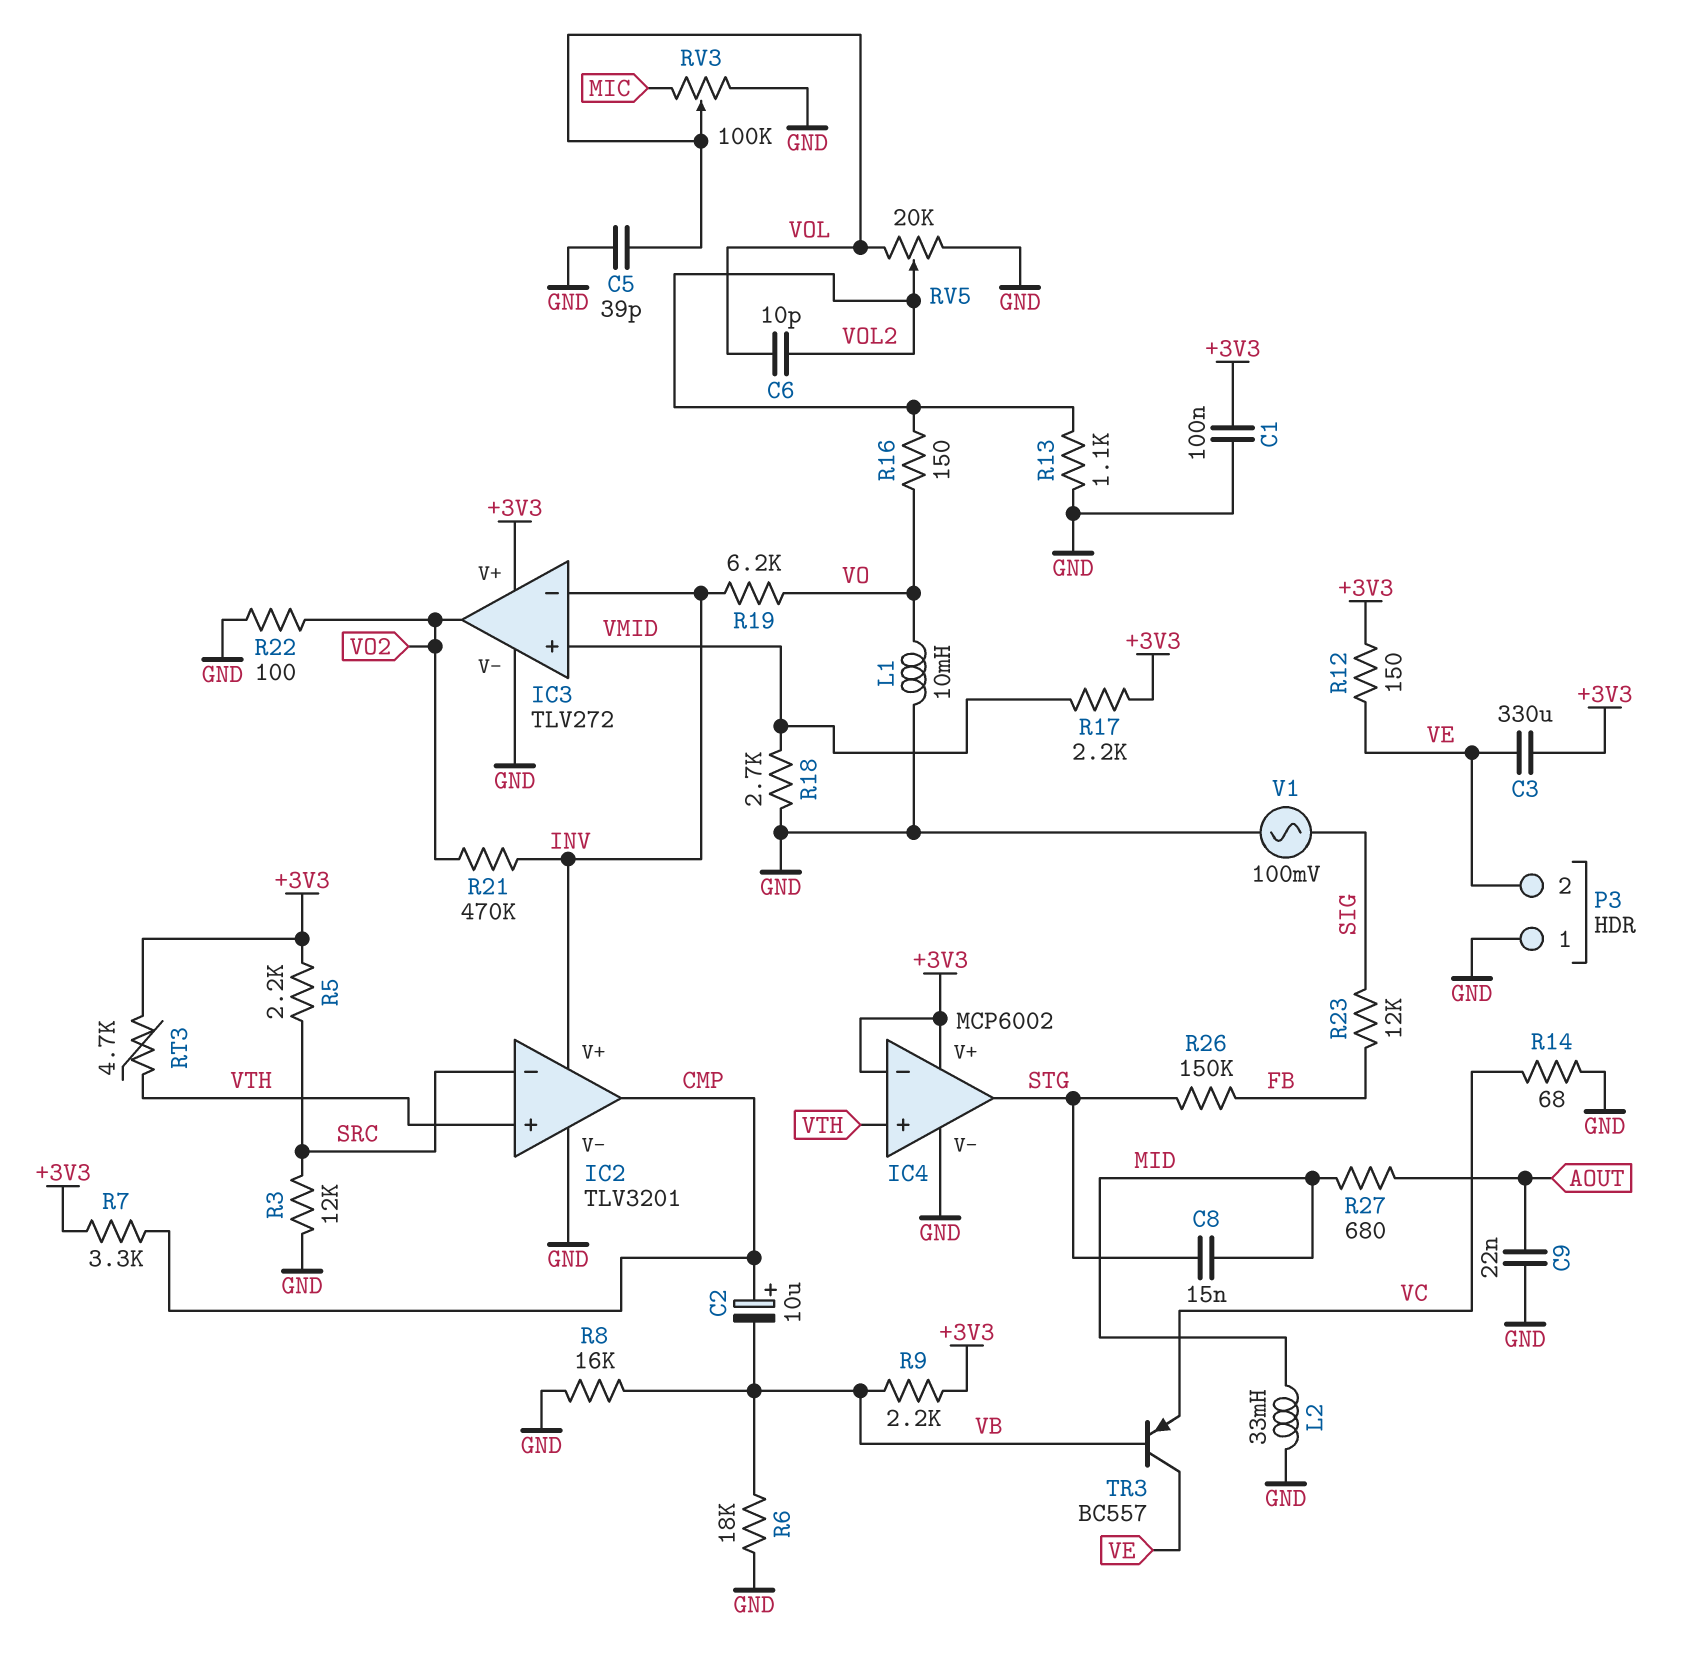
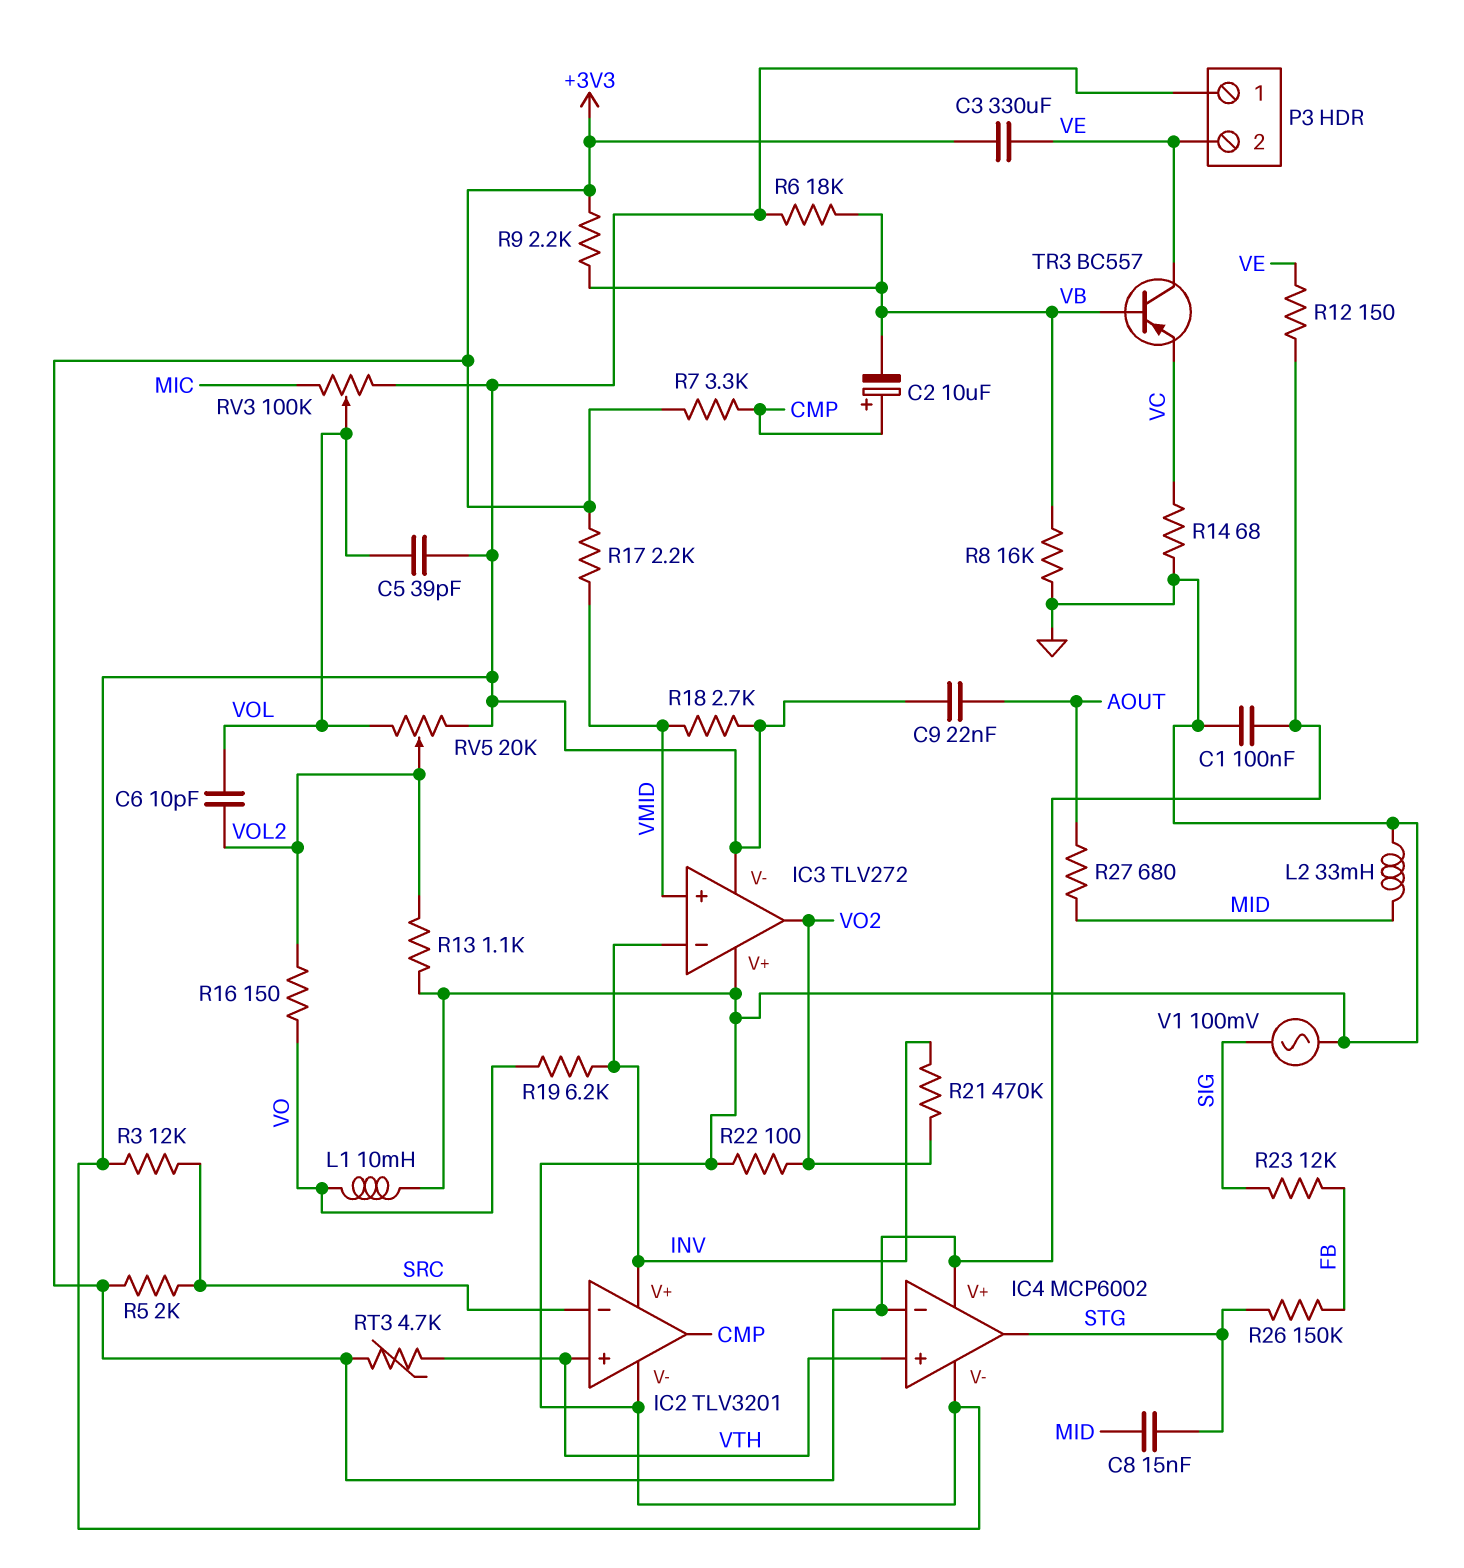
IC3 pin V+: +3V3 -> GND
R5: 2.2k (+3V3, SRC) -> 2k (+3V3, SRC)

